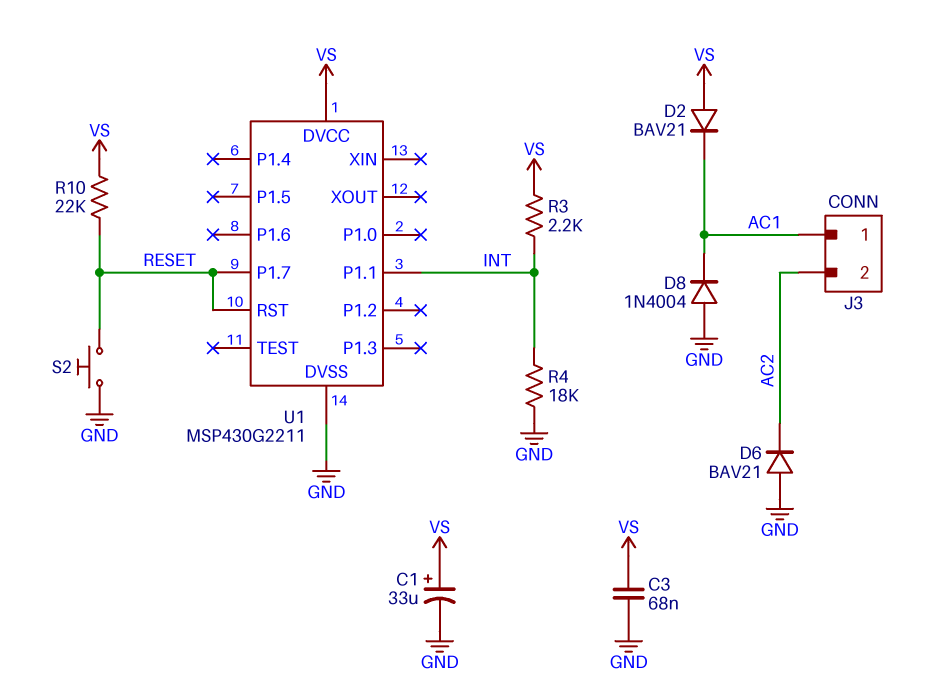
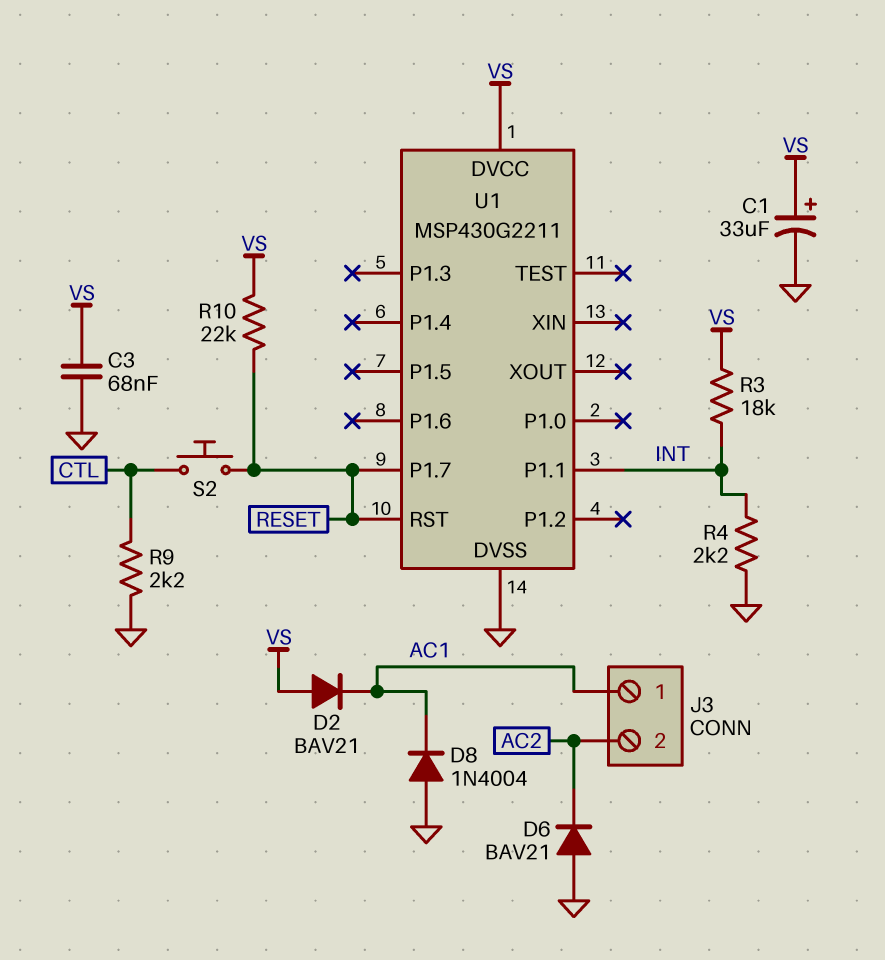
R3: 2.2k (INT, VS) -> 18k (INT, VS)
R4: 18k (GND, INT) -> 2.2k (GND, INT)
R9: none -> 2.2k (CTL, GND)
S2: button (GND, RESET) -> button (CTL, RESET)

